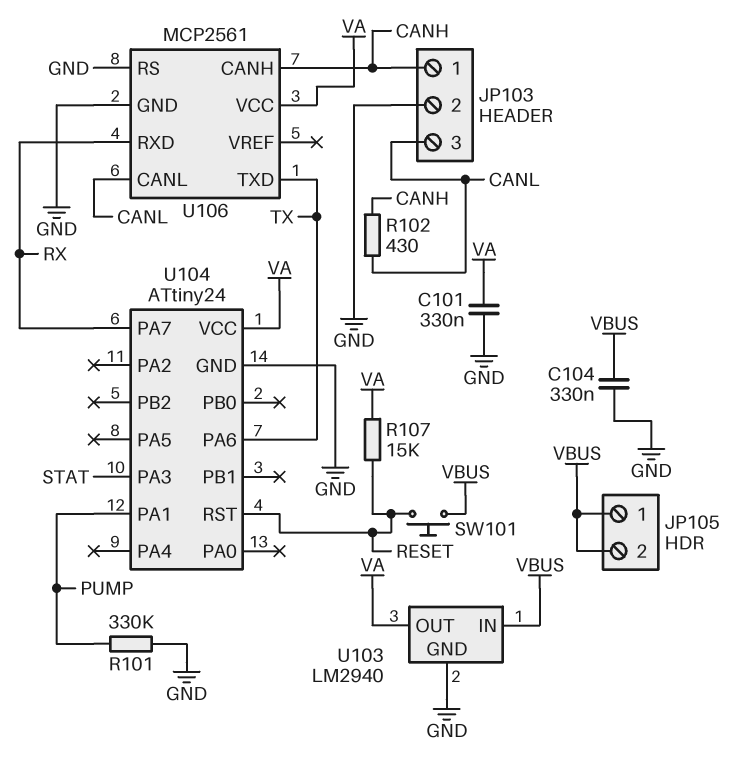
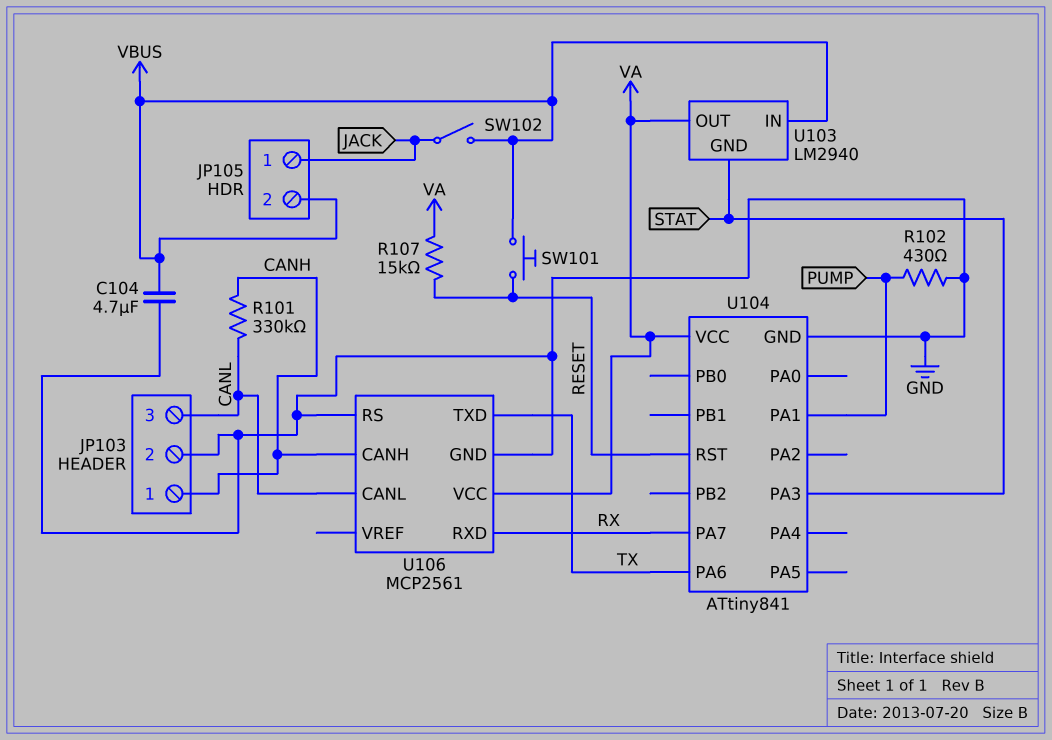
C101: 330nF (GND, VA) -> none
C104: 330nF (GND, VBUS) -> 4.7uF (GND, VBUS)
JP105 pin 1: VBUS -> JACK
R101: 330k (GND, PUMP) -> 330k (CANH, CANL)
R102: 430 (CANH, CANL) -> 430 (GND, PUMP)
SW102: none -> switch (JACK, VBUS)
U103 pin GND: GND -> STAT
U104: ATtiny24 -> ATtiny841

